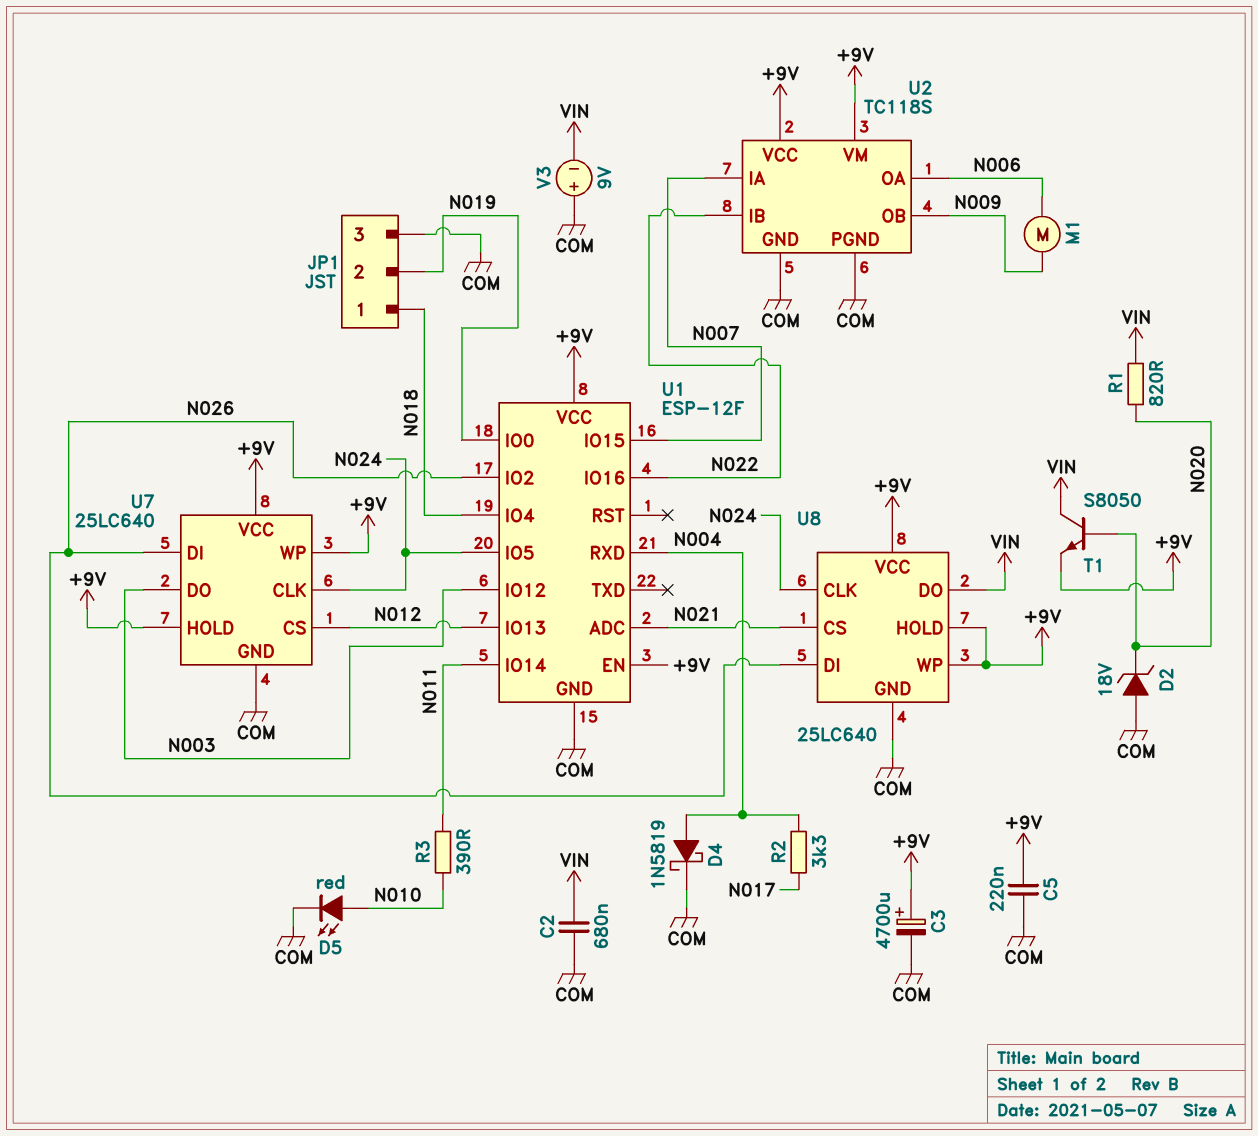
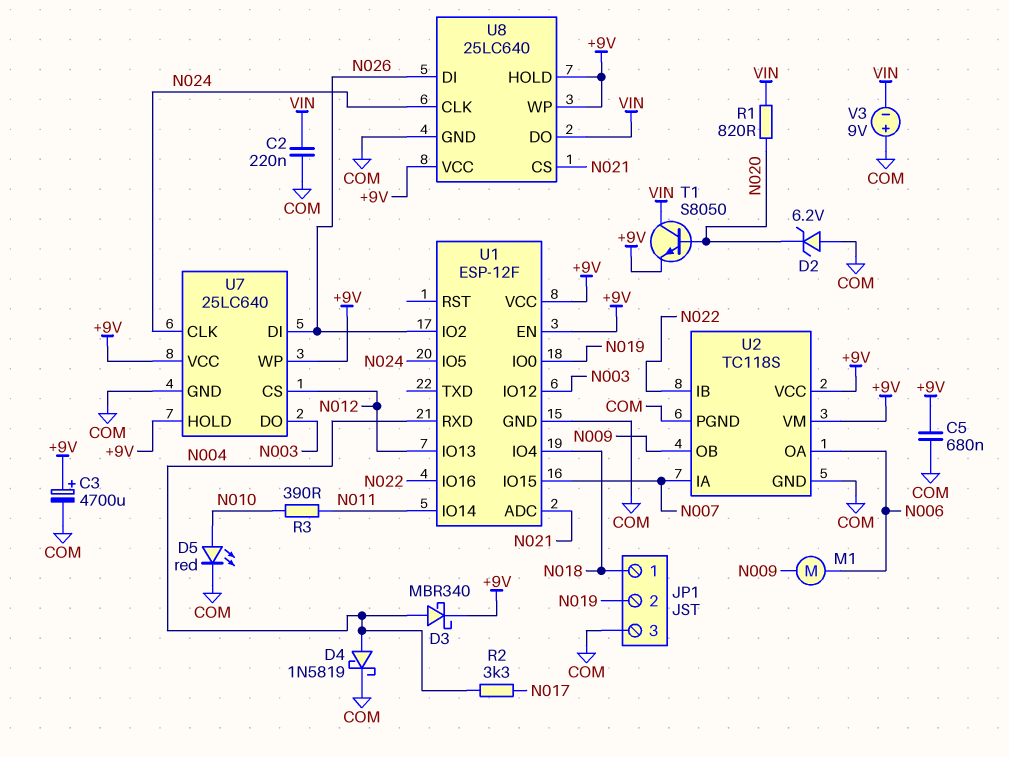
C2: 680nF (COM, VIN) -> 220nF (COM, VIN)
C5: 220nF (+9V, COM) -> 680nF (+9V, COM)
D2: zener 18V (A COM, K N020) -> zener 6.2V (A COM, K N020)
D3: none -> schottky MBR340 (A N004, K +9V)

